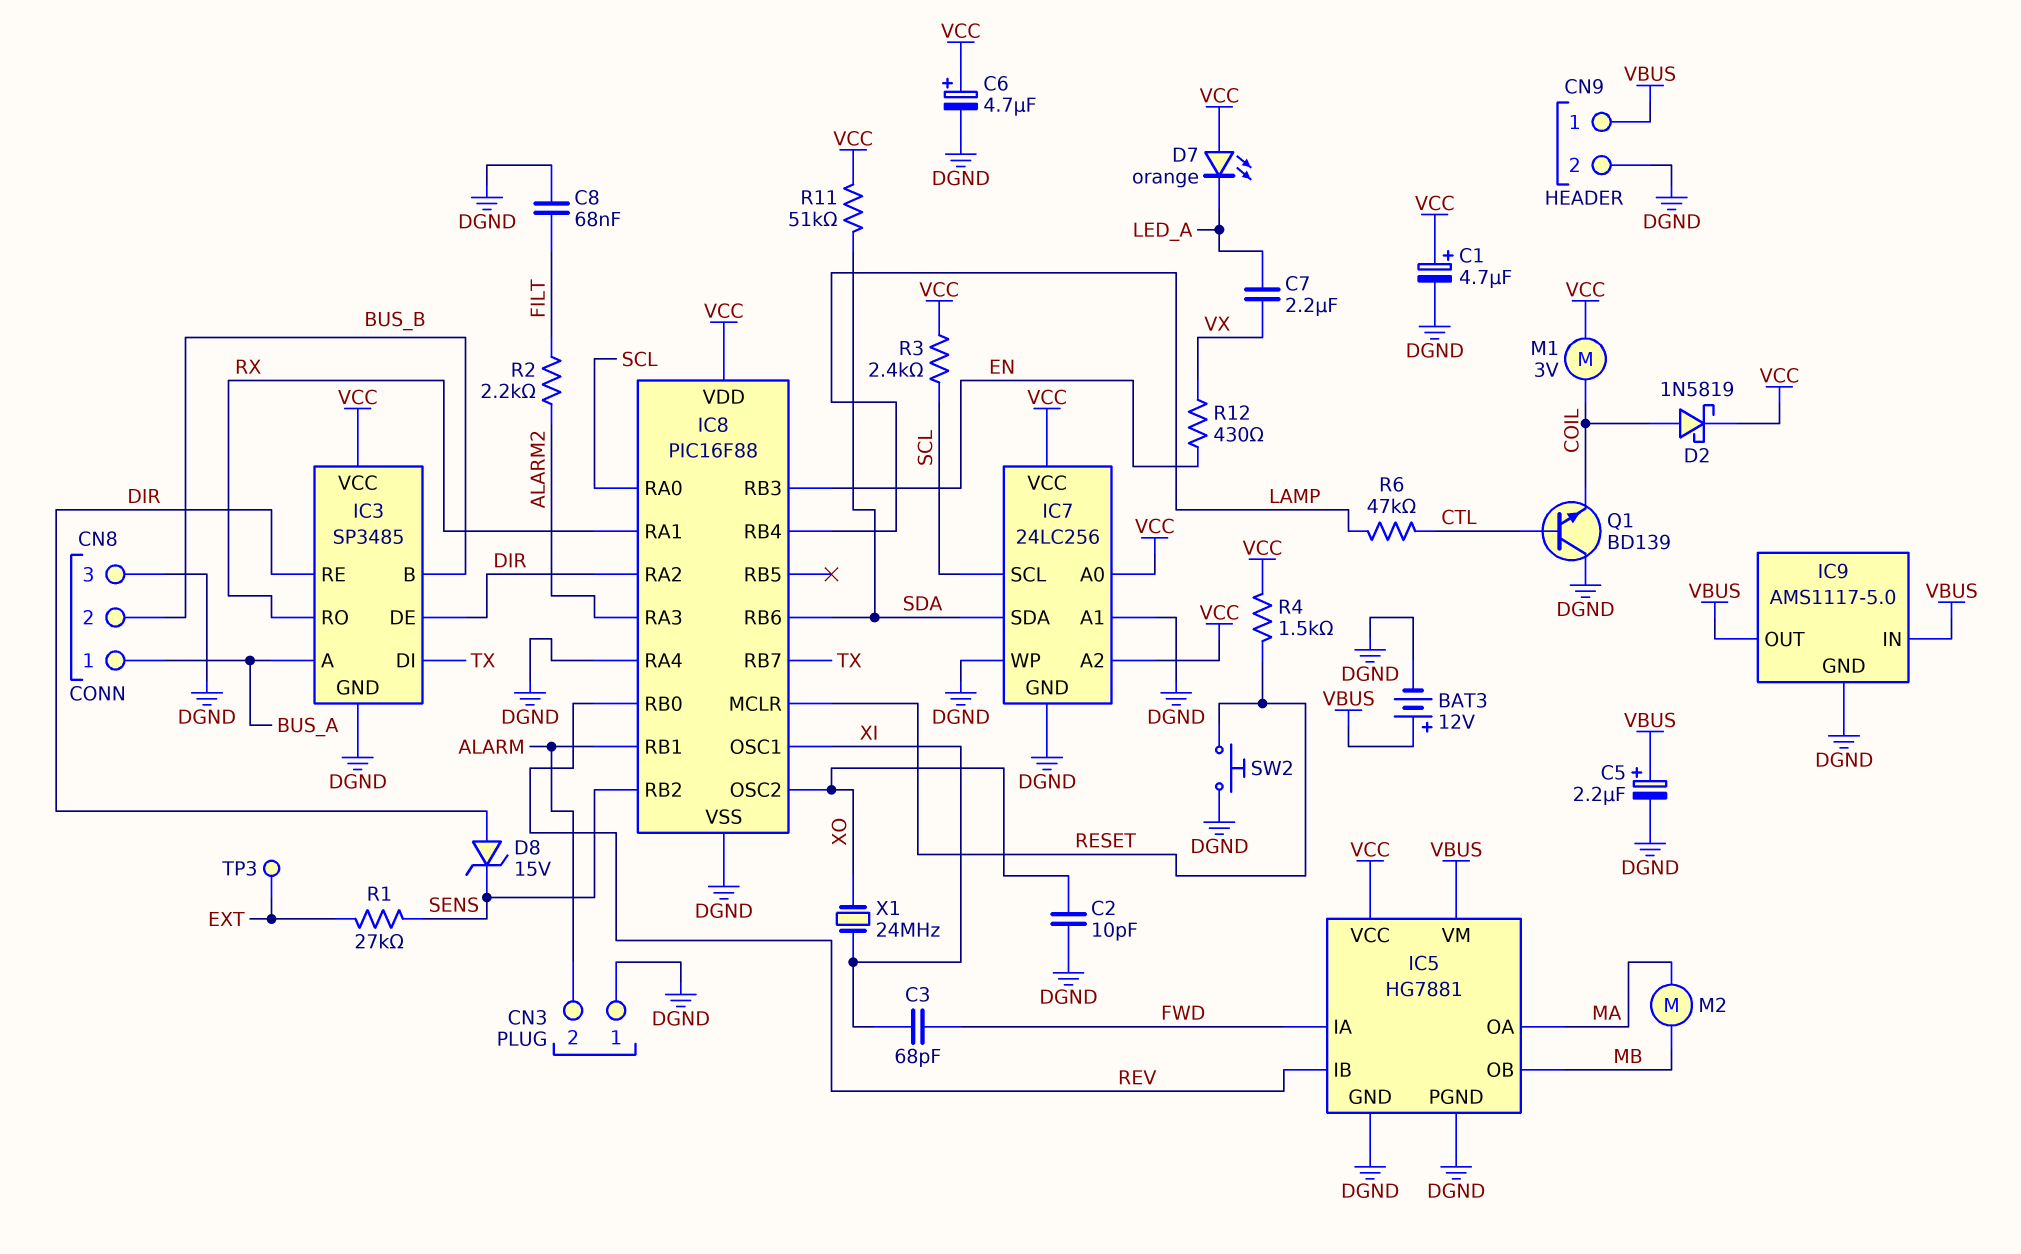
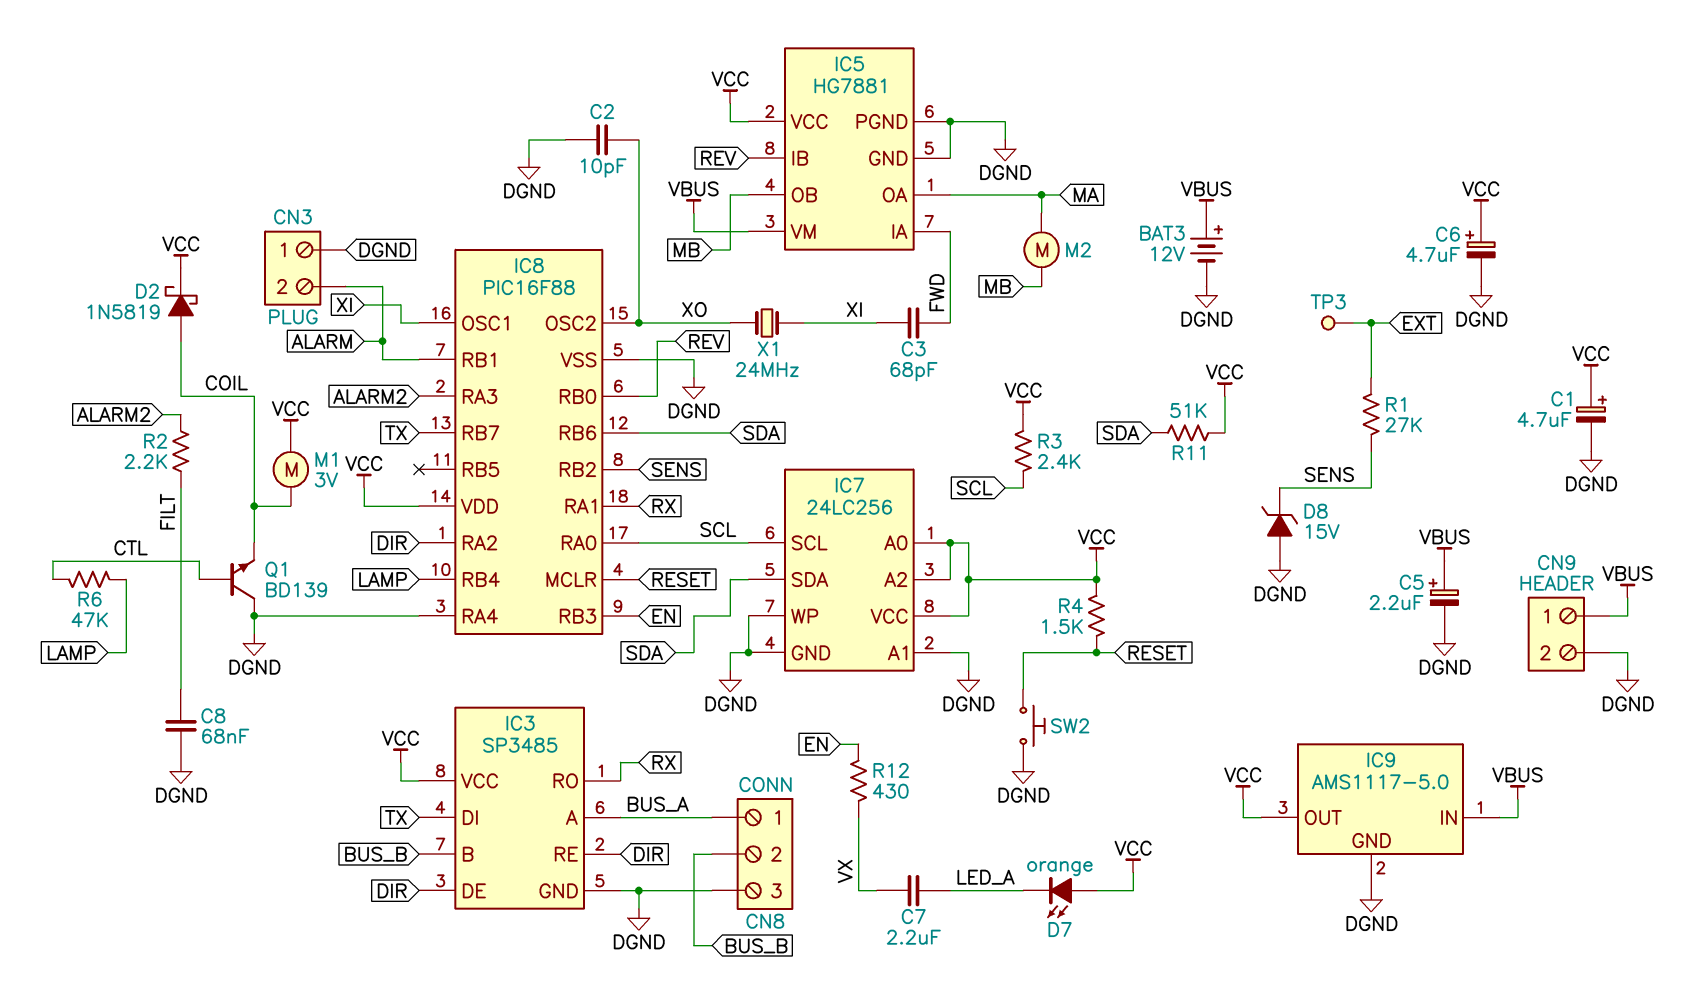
D8: zener 15V (A DIR, K SENS) -> zener 15V (A DGND, K SENS)
IC9 pin OUT: VBUS -> VCC

